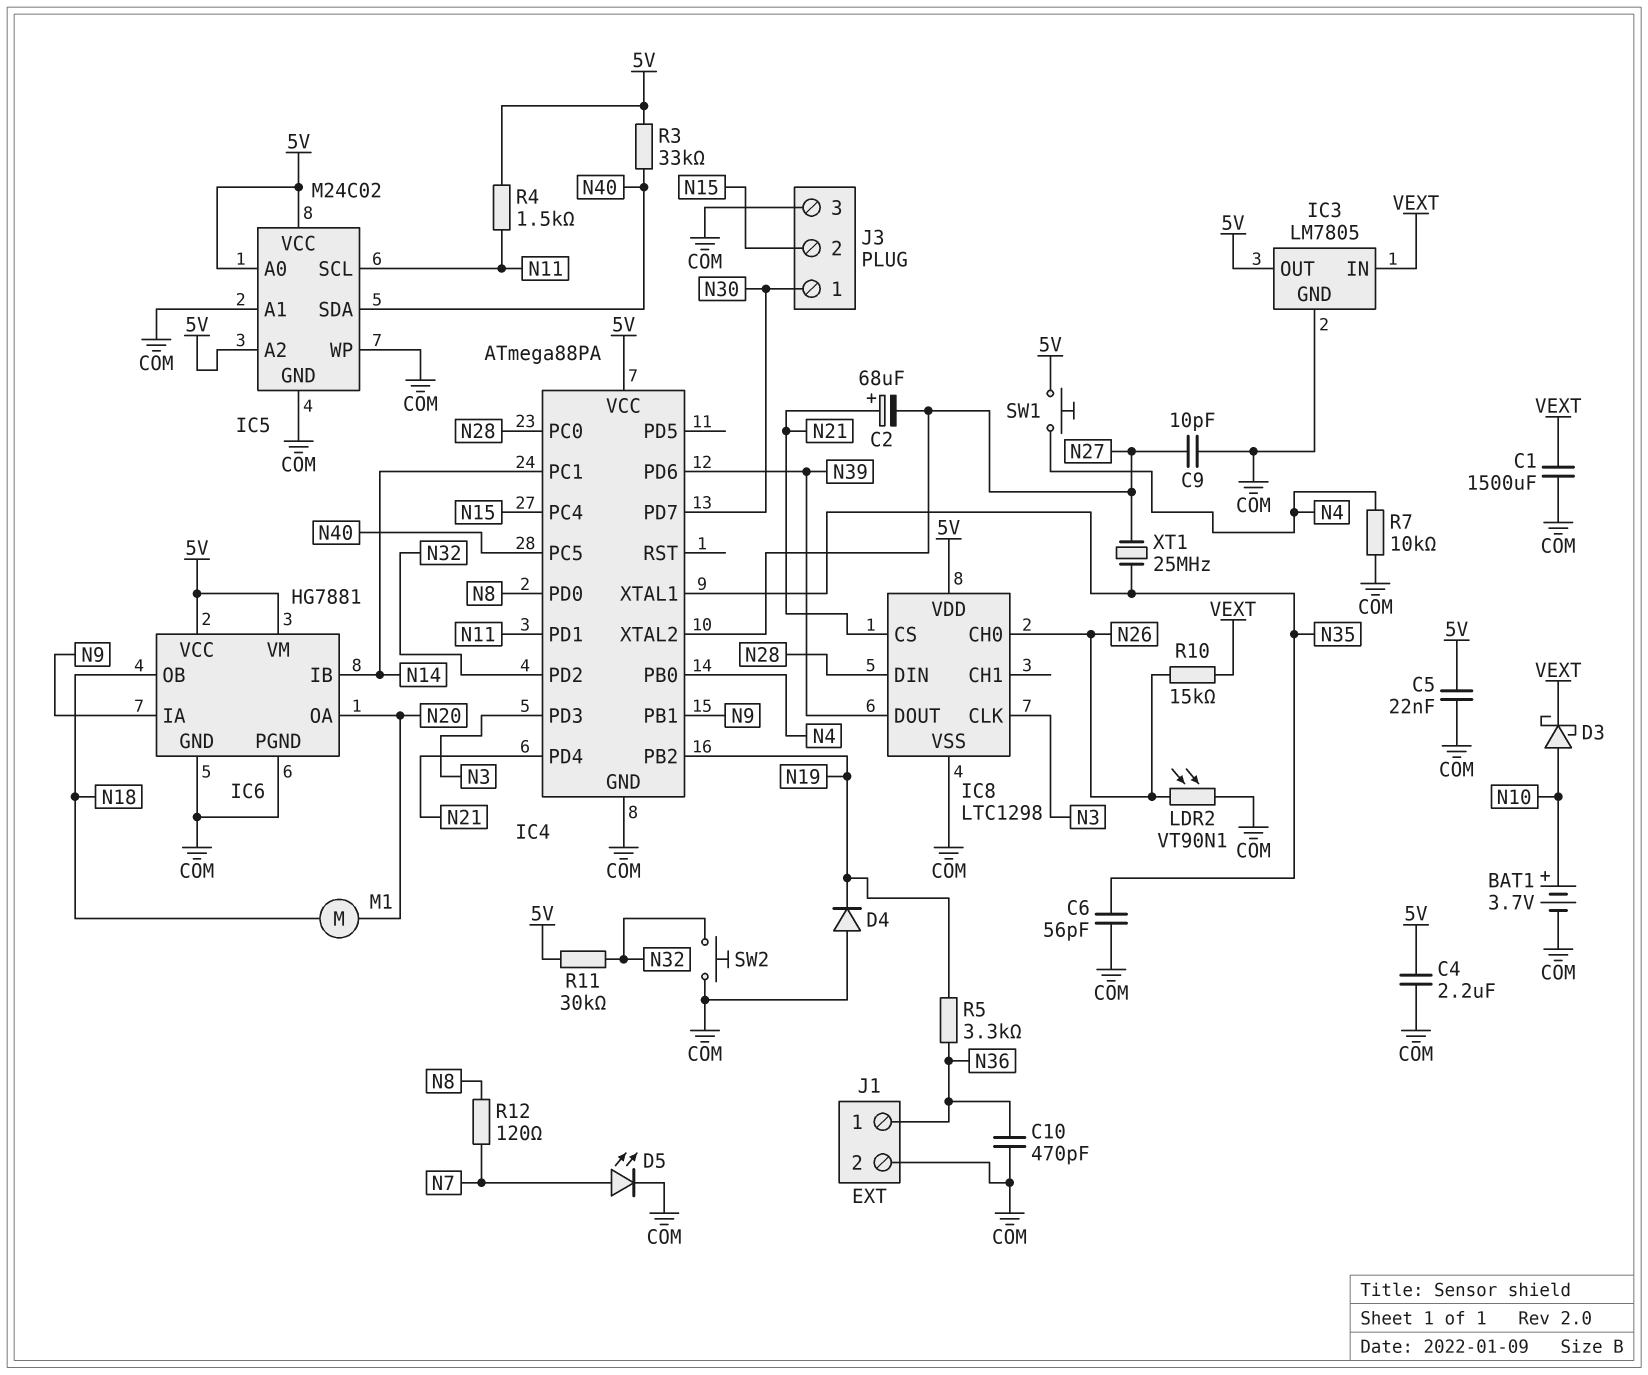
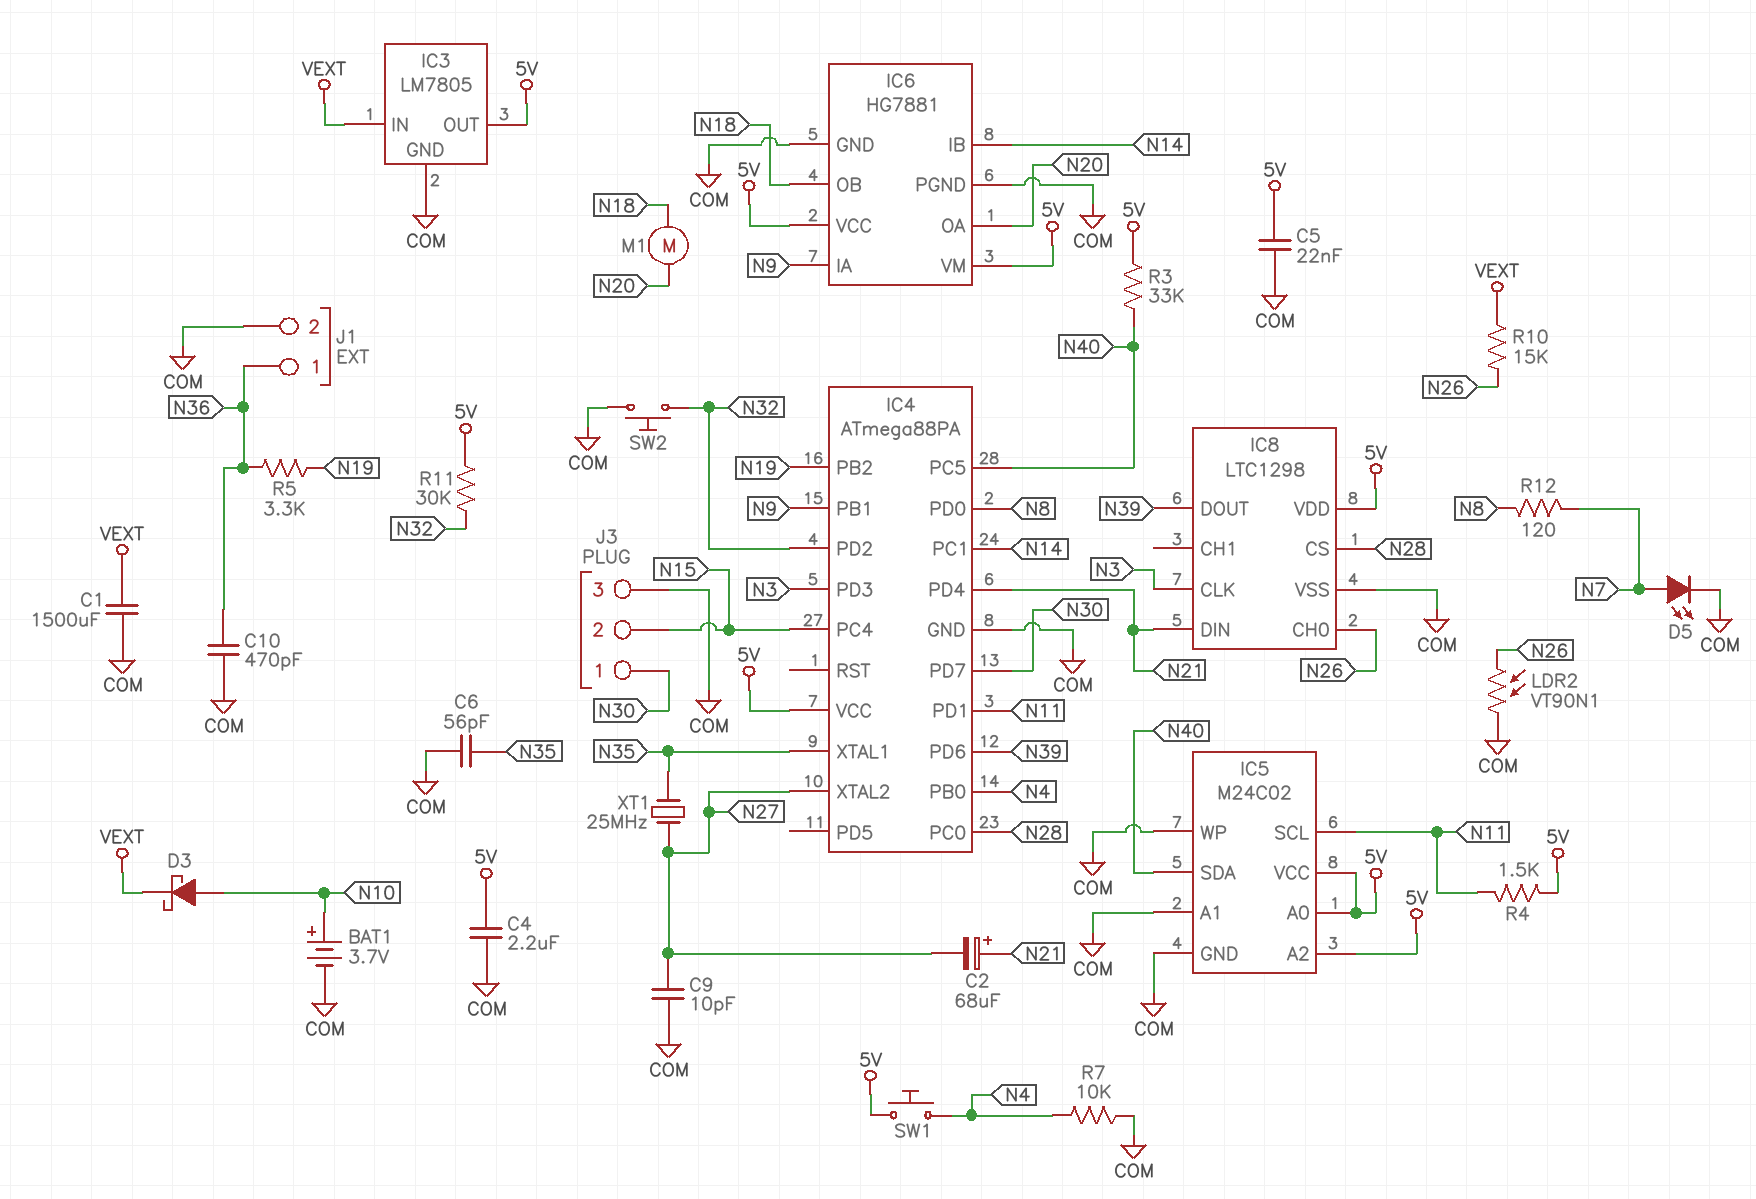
D4: diode (A COM, K N19) -> none
IC8 pin CS: N21 -> N28
IC8 pin DIN: N28 -> N21

